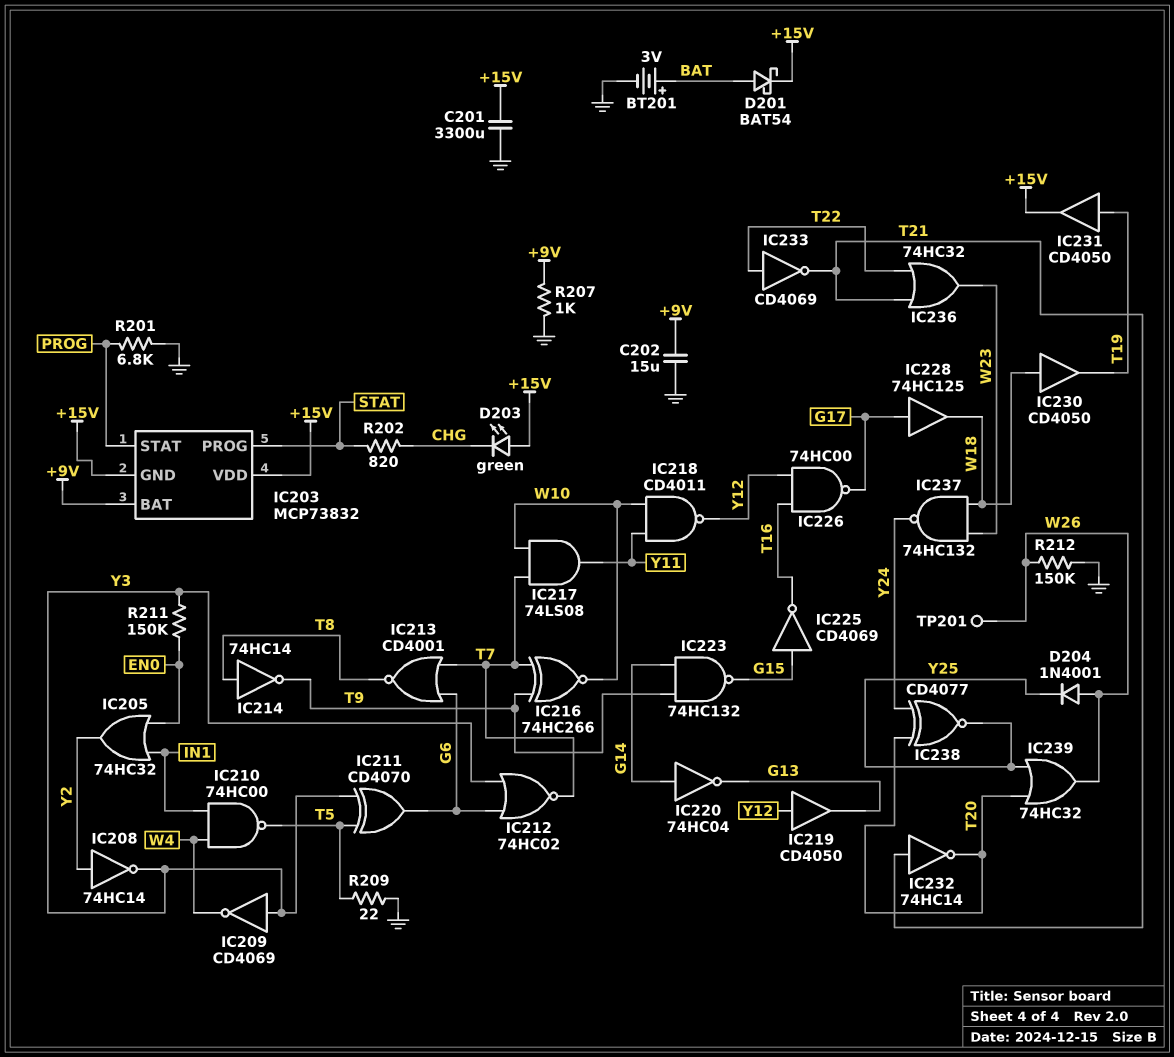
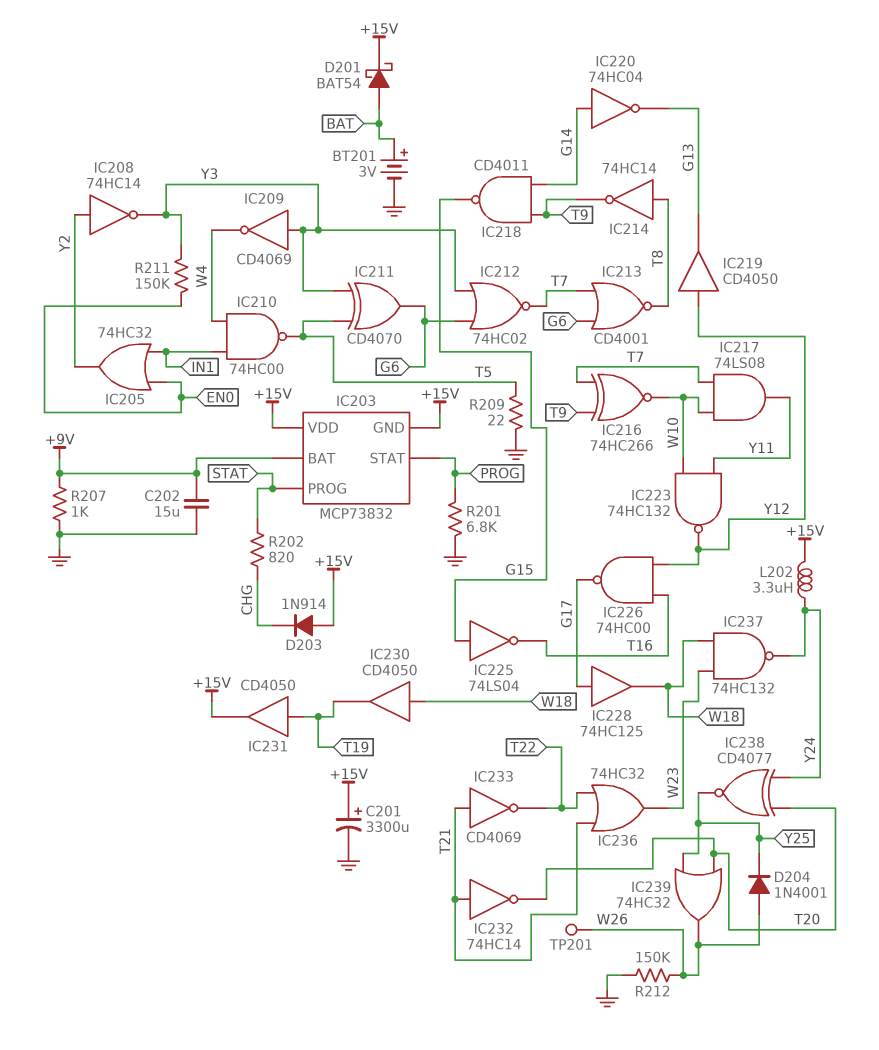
C201: 3300uF (+15V, GND) -> 3300uF (plus +15V, minus GND)
D203: LED green (A +15V, K CHG) -> diode 1N914 (A +15V, K CHG)
IC218: NAND CD4011 (in W10, in Y11, out Y12) -> NAND CD4011 (in G14, in T9, out G15)
IC223: NAND 74HC132 (in G14, in T9, out G15) -> NAND 74HC132 (in W10, in Y11, out Y12)
IC225: NOT CD4069 (in G15, out T16) -> NOT 74LS04 (in G15, out T16)
IC233: NOT CD4069 (in T22, out T21) -> NOT CD4069 (in T21, out T22)
L202: none -> 3.3uH (+15V, Y24)

